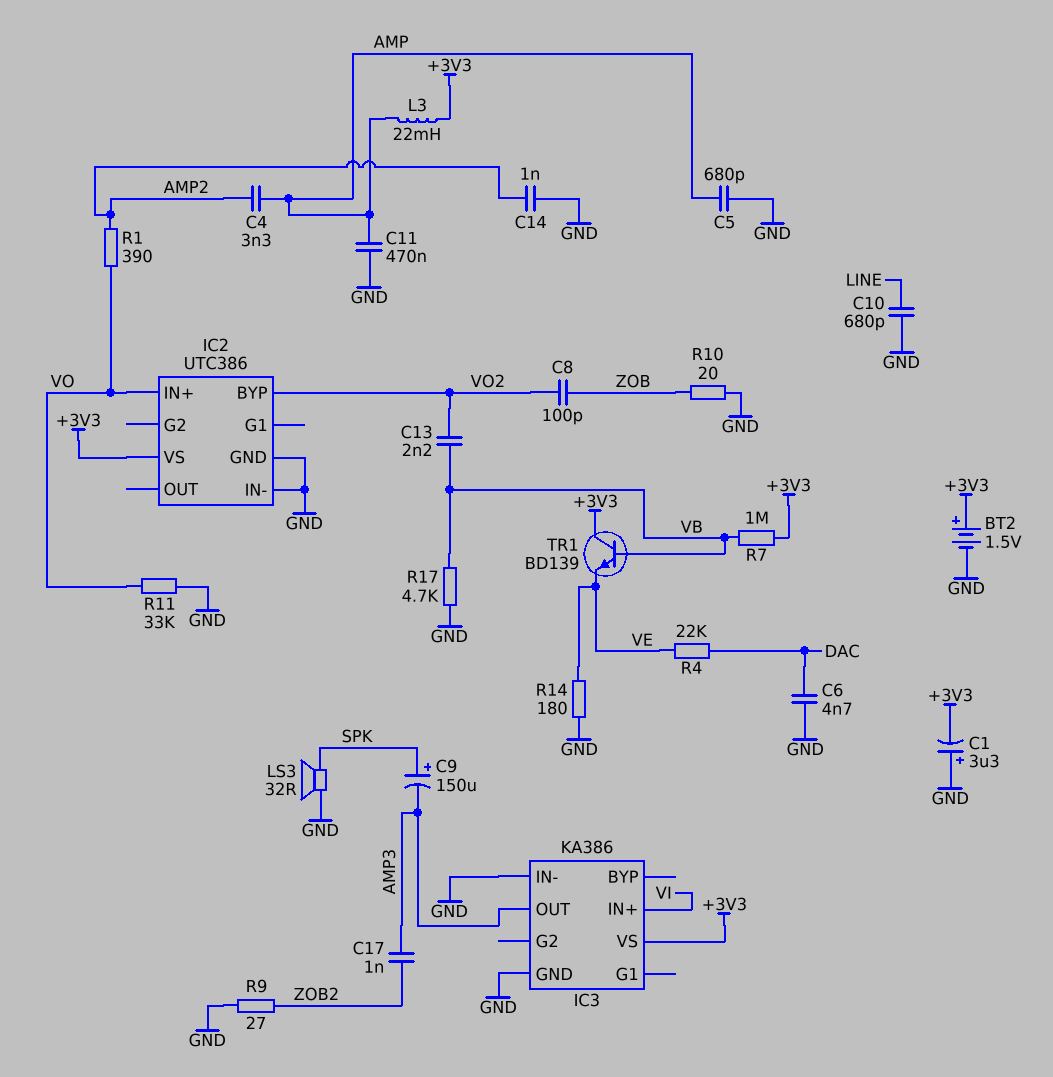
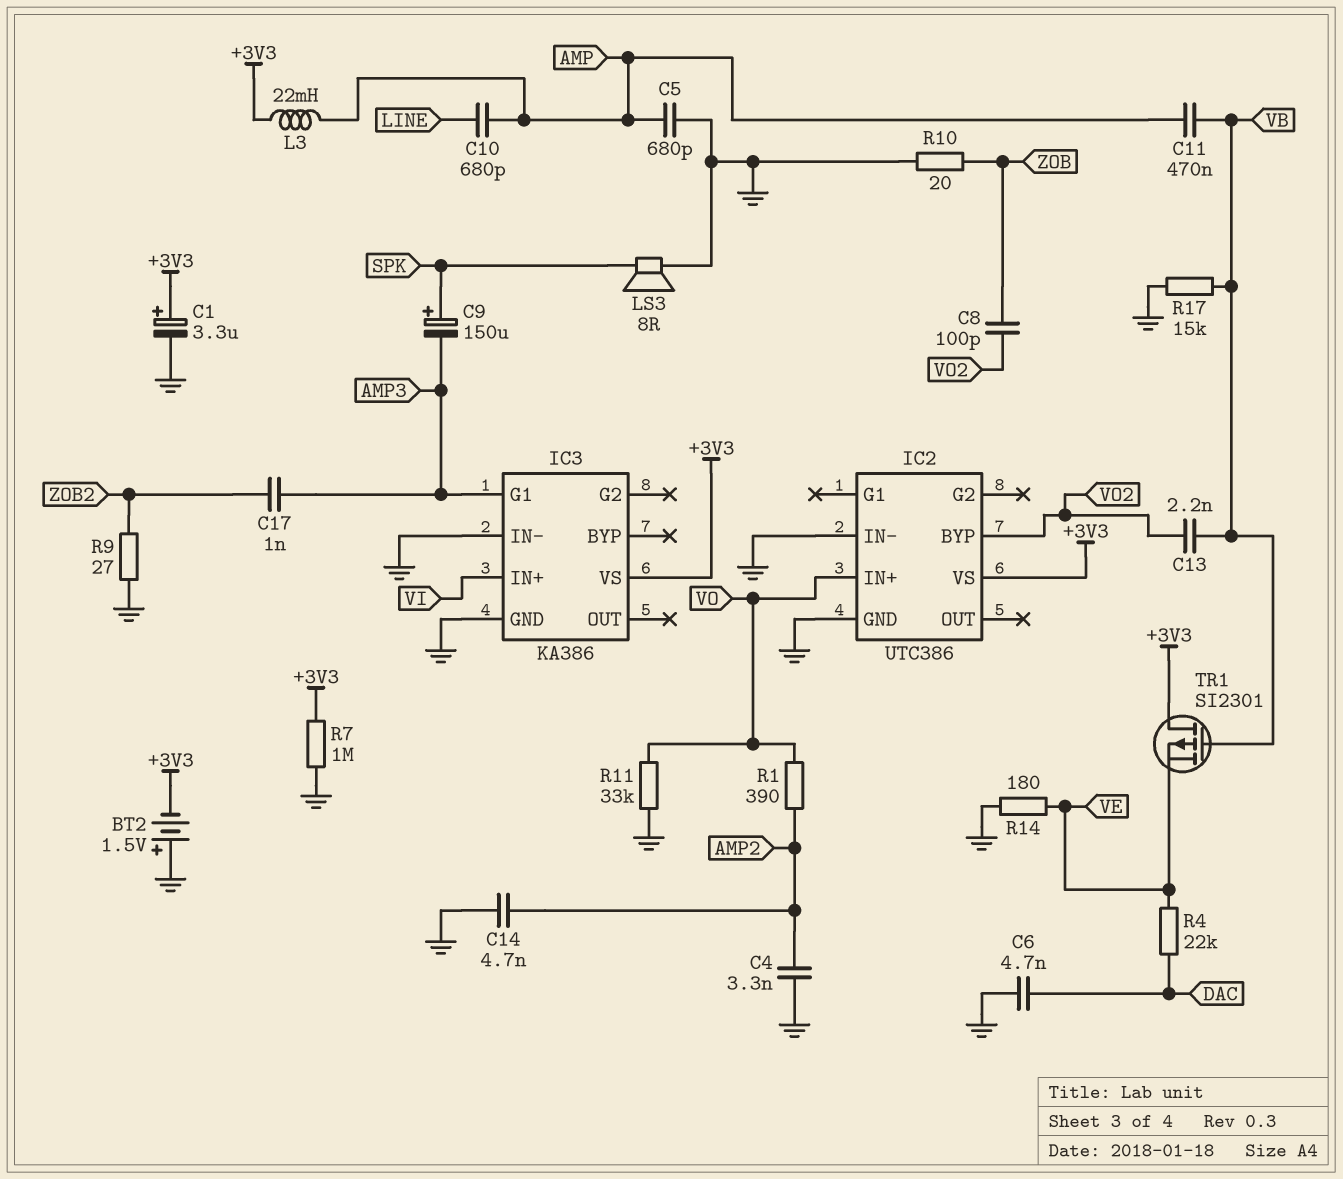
BT2: 1.5V (plus +3V3, minus GND) -> 1.5V (plus GND, minus +3V3)
C1: 3.3uF (plus GND, minus +3V3) -> 3.3uF (plus +3V3, minus GND)
C4: 3.3nF (AMP, AMP2) -> 3.3nF (AMP2, GND)
C10: 680pF (GND, LINE) -> 680pF (AMP, LINE)
C11: 470nF (AMP, GND) -> 470nF (AMP, VB)
C14: 1nF (AMP2, GND) -> 4.7nF (AMP2, GND)
IC3 pin G1: none -> AMP3
IC3 pin OUT: AMP3 -> none
LS3: speaker 32R (GND, SPK) -> speaker 8R (GND, SPK)
R7: 1M (+3V3, VB) -> 1M (+3V3, GND)
R17: 4.7k (GND, VB) -> 15k (GND, VB)
TR1: NPN BD139 (B VB, C +3V3, E VE) -> PMOS SI2301 (G VB, D +3V3, S VE)

